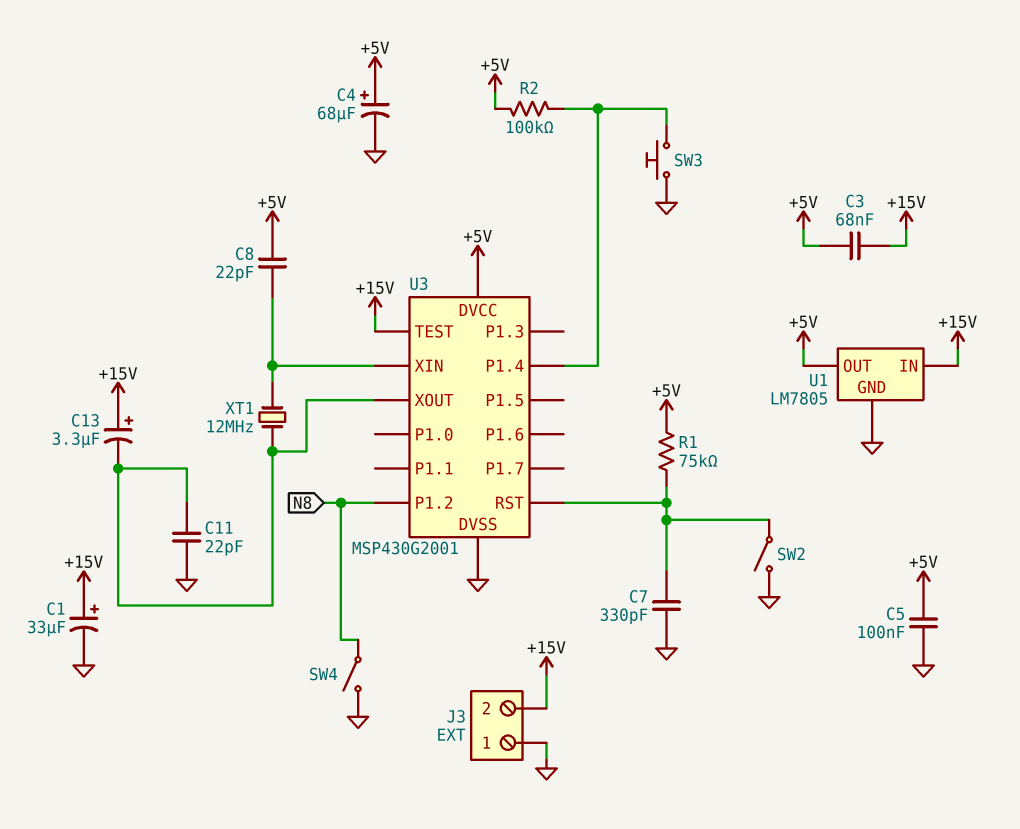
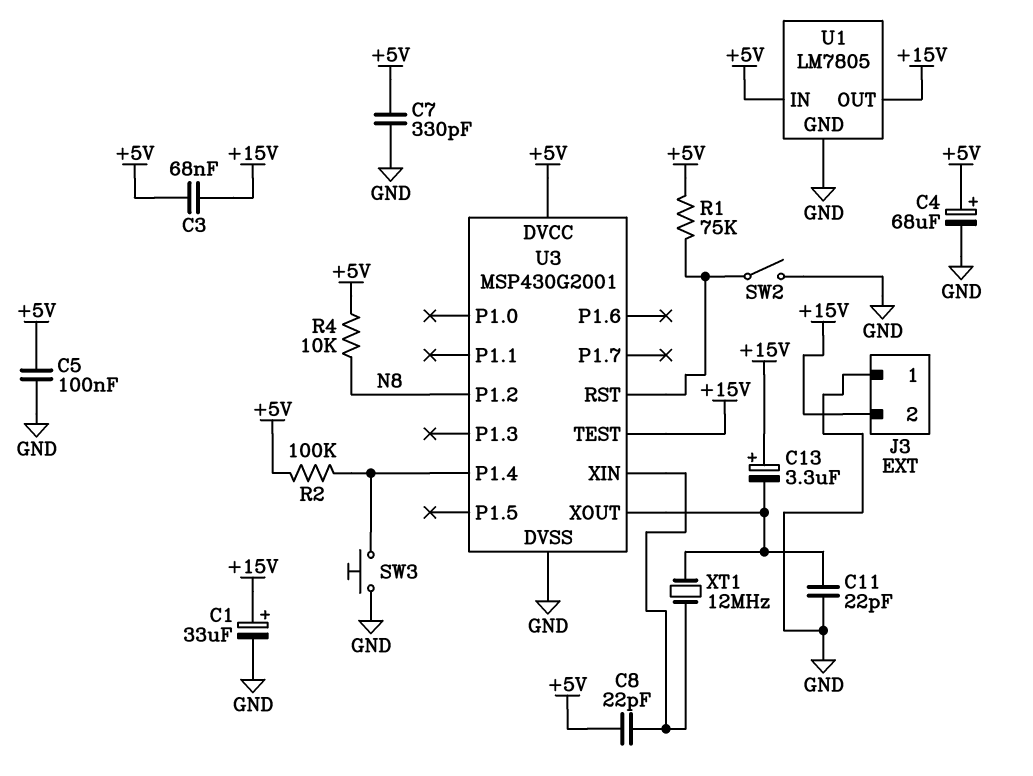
C7: 330pF (GND, U3/RST) -> 330pF (+5V, GND)
R4: none -> 10k (+5V, N8)
SW4: switch (GND, N8) -> none
U1 pin IN: +15V -> +5V
U1 pin OUT: +5V -> +15V

